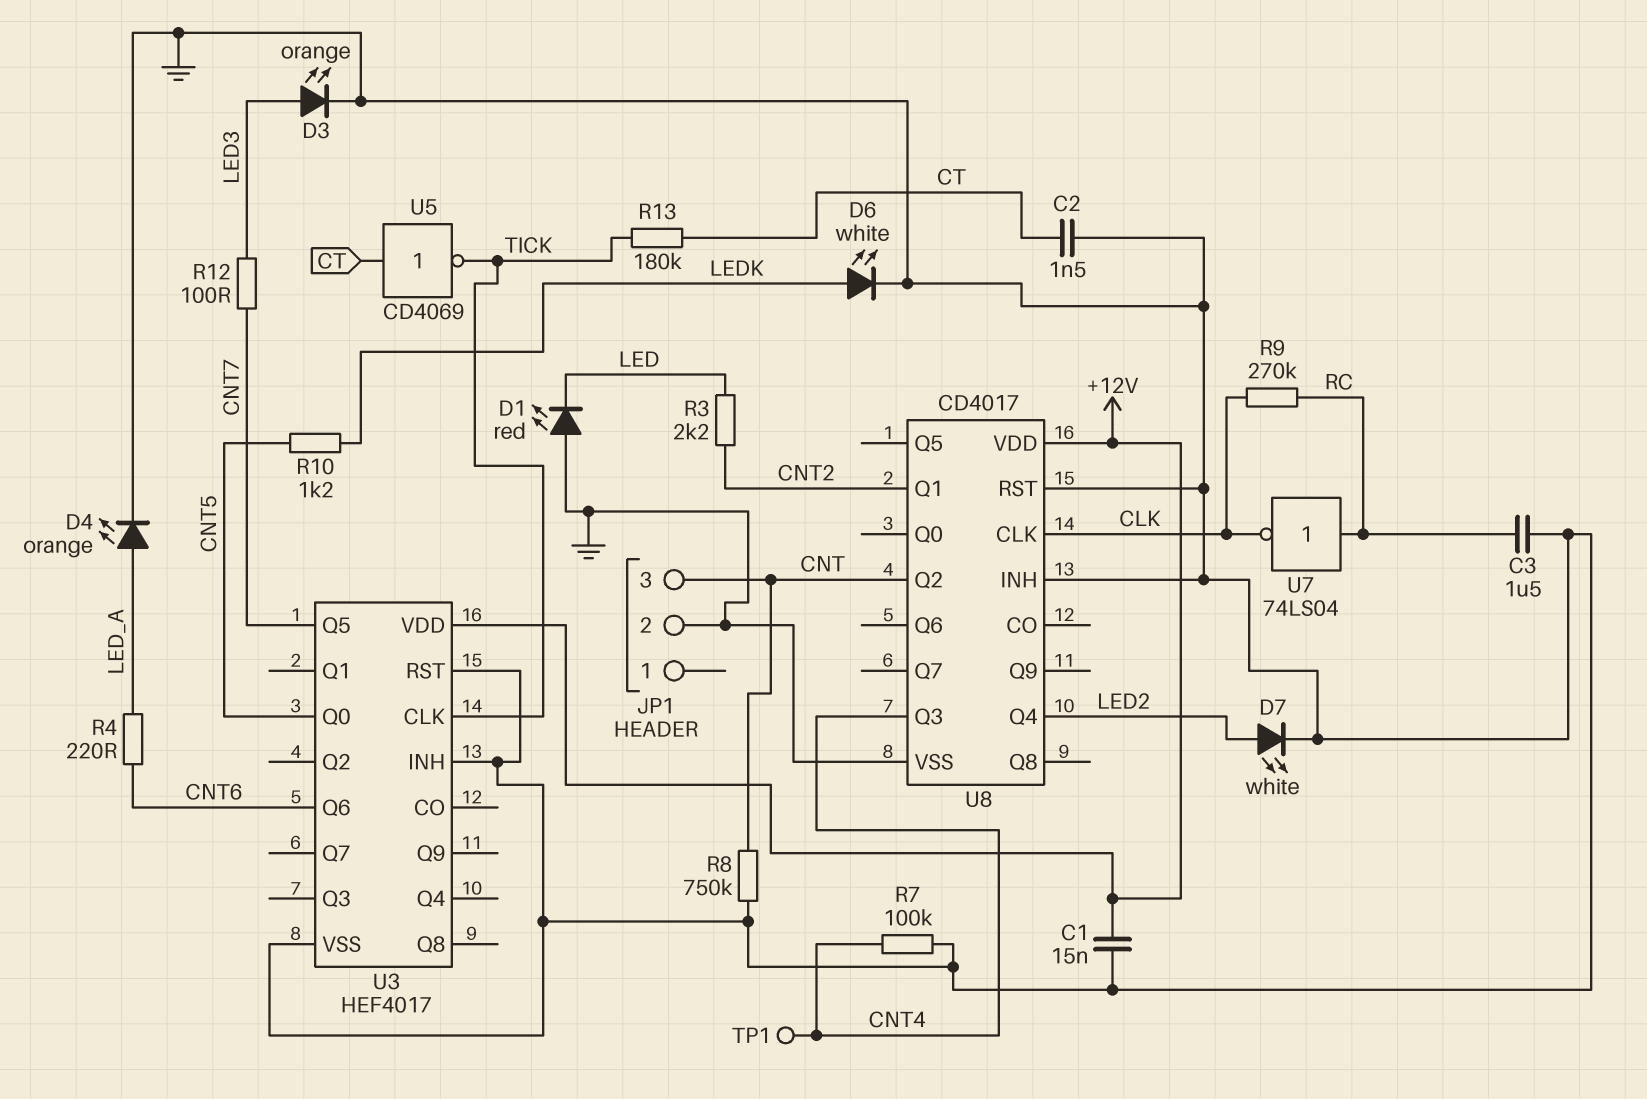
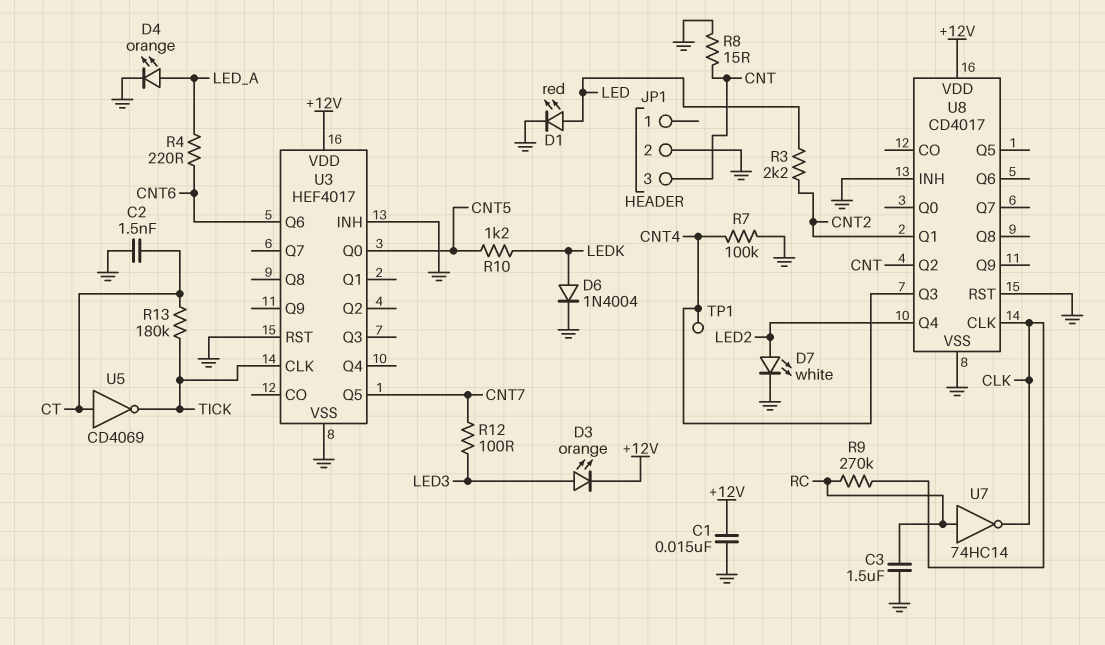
D1: LED red (A GND, K LED) -> LED red (A LED, K GND)
D3: LED orange (A LED3, K GND) -> LED orange (A LED3, K +12V)
D6: LED white (A LEDK, K GND) -> diode 1N4004 (A LEDK, K GND)
R8: 750k (CNT, GND) -> 15 (CNT, GND)
U7: NOT 74LS04 (in RC, out CLK) -> NOT 74HC14 (in RC, out CLK)

